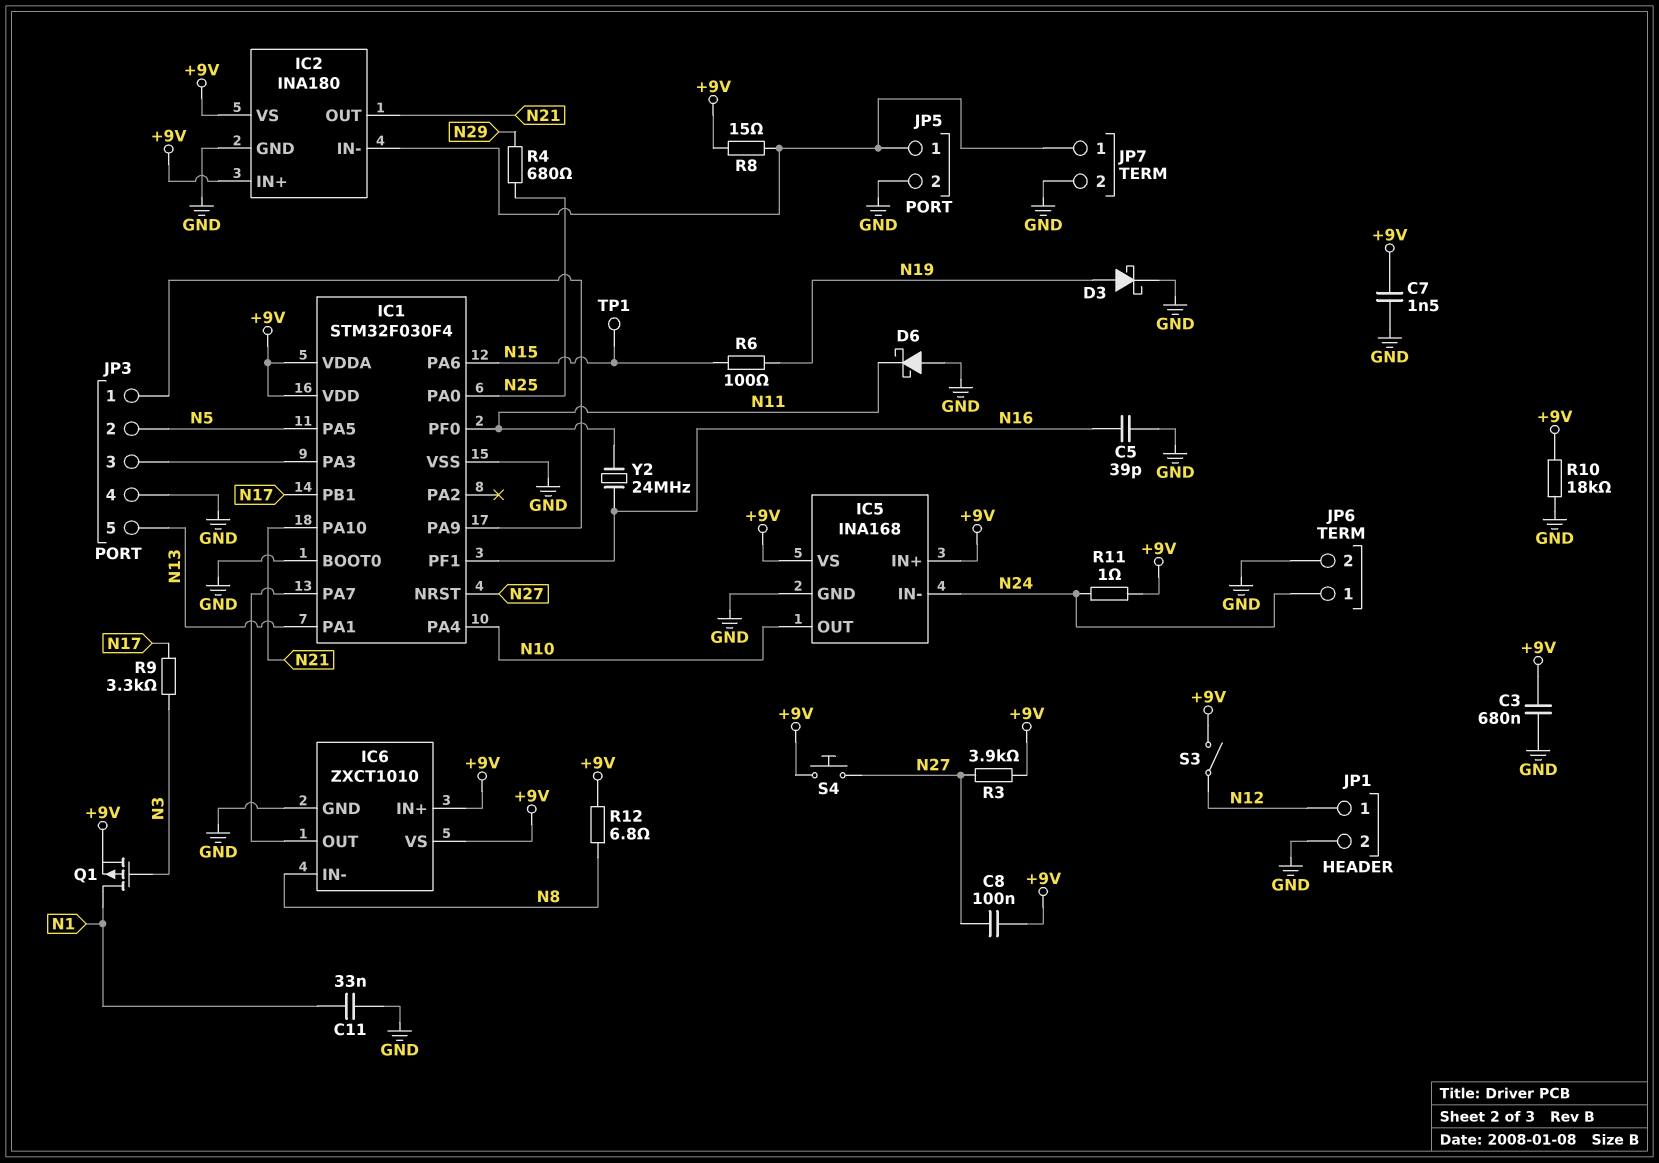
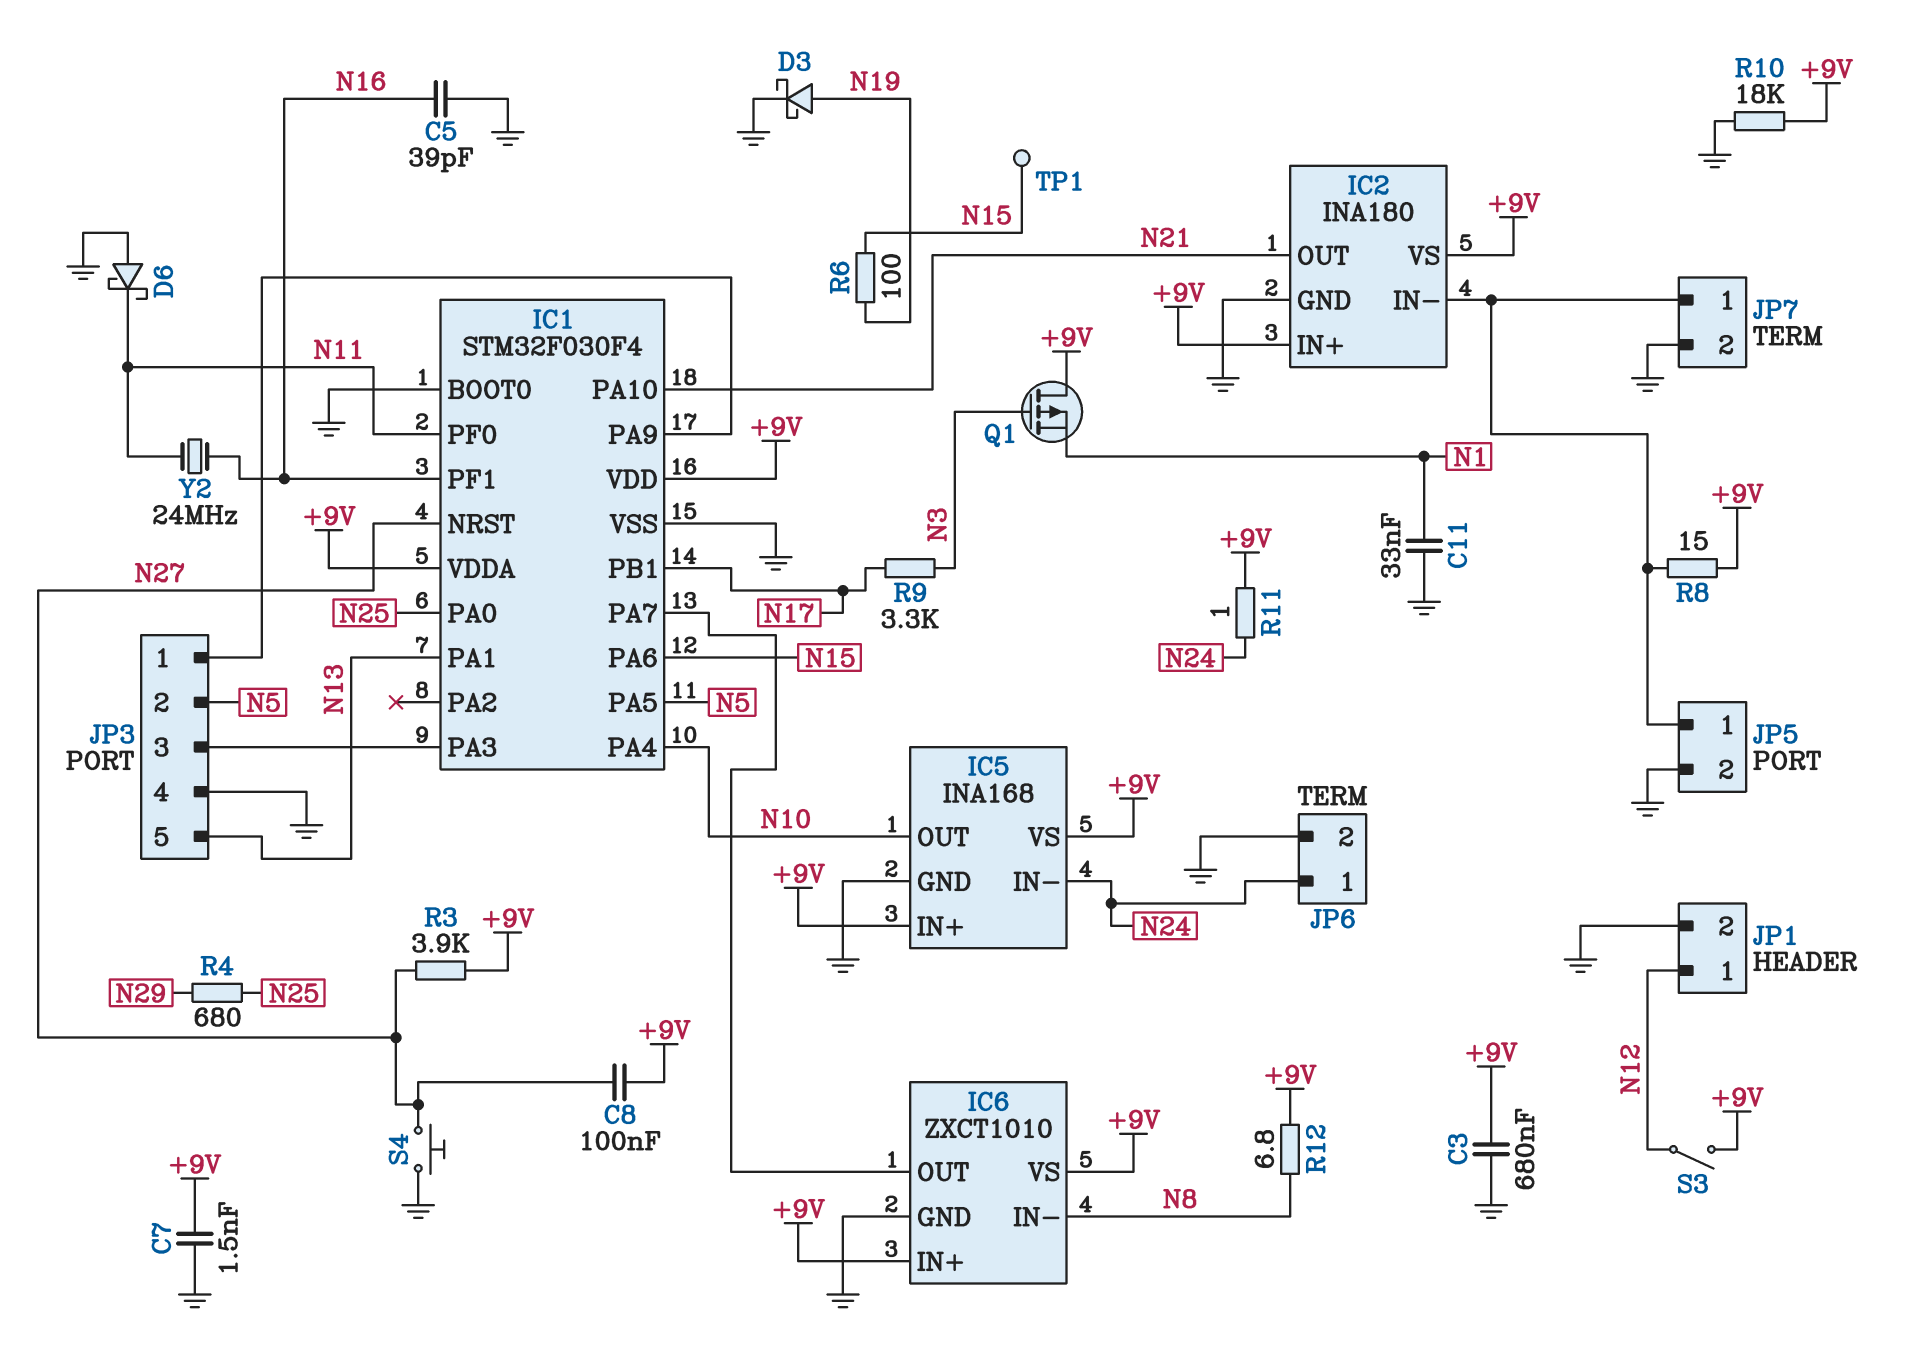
Q1: PMOS (G N3, D N1, S +9V) -> PMOS (G N3, D +9V, S N1)
S4: button (+9V, N27) -> button (GND, N27)

